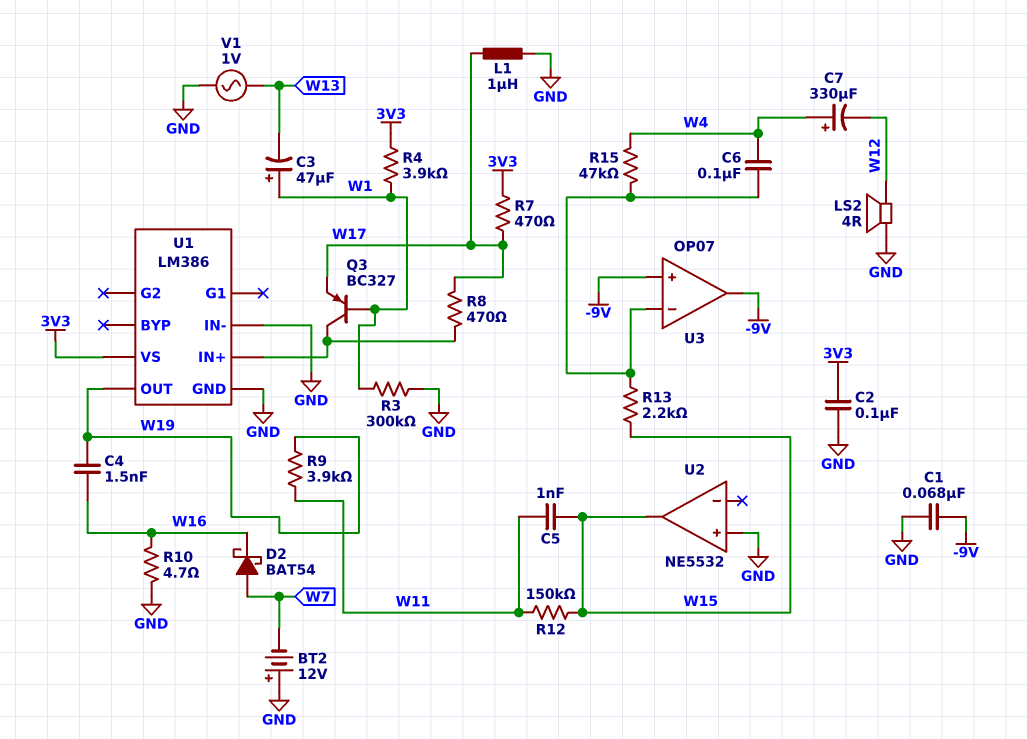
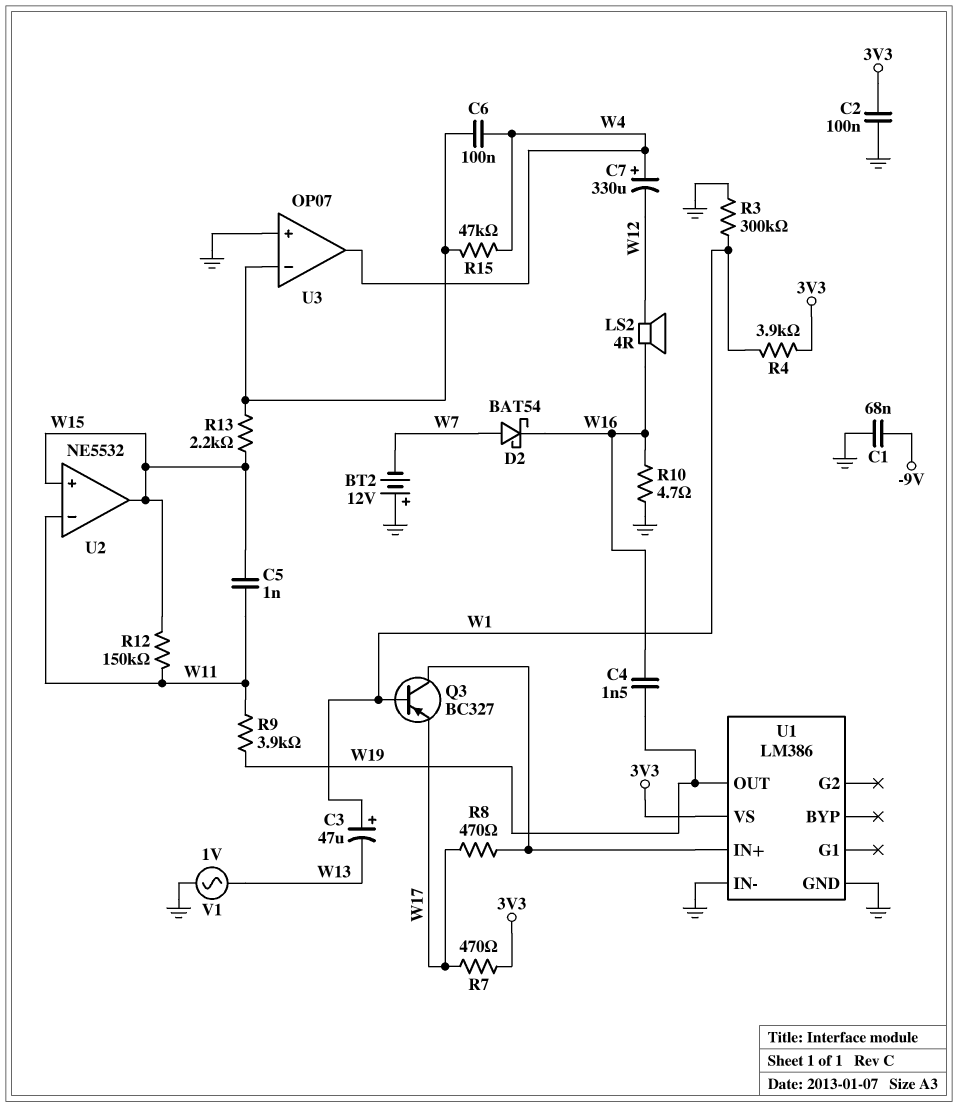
L1: 1uH (GND, W17) -> none
LS2: speaker 4R (GND, W12) -> speaker 4R (W12, W16)
U2 pin in+: GND -> W15
U2 pin in-: none -> W11
U3 pin in+: -9V -> GND
U3 pin out: -9V -> W4

